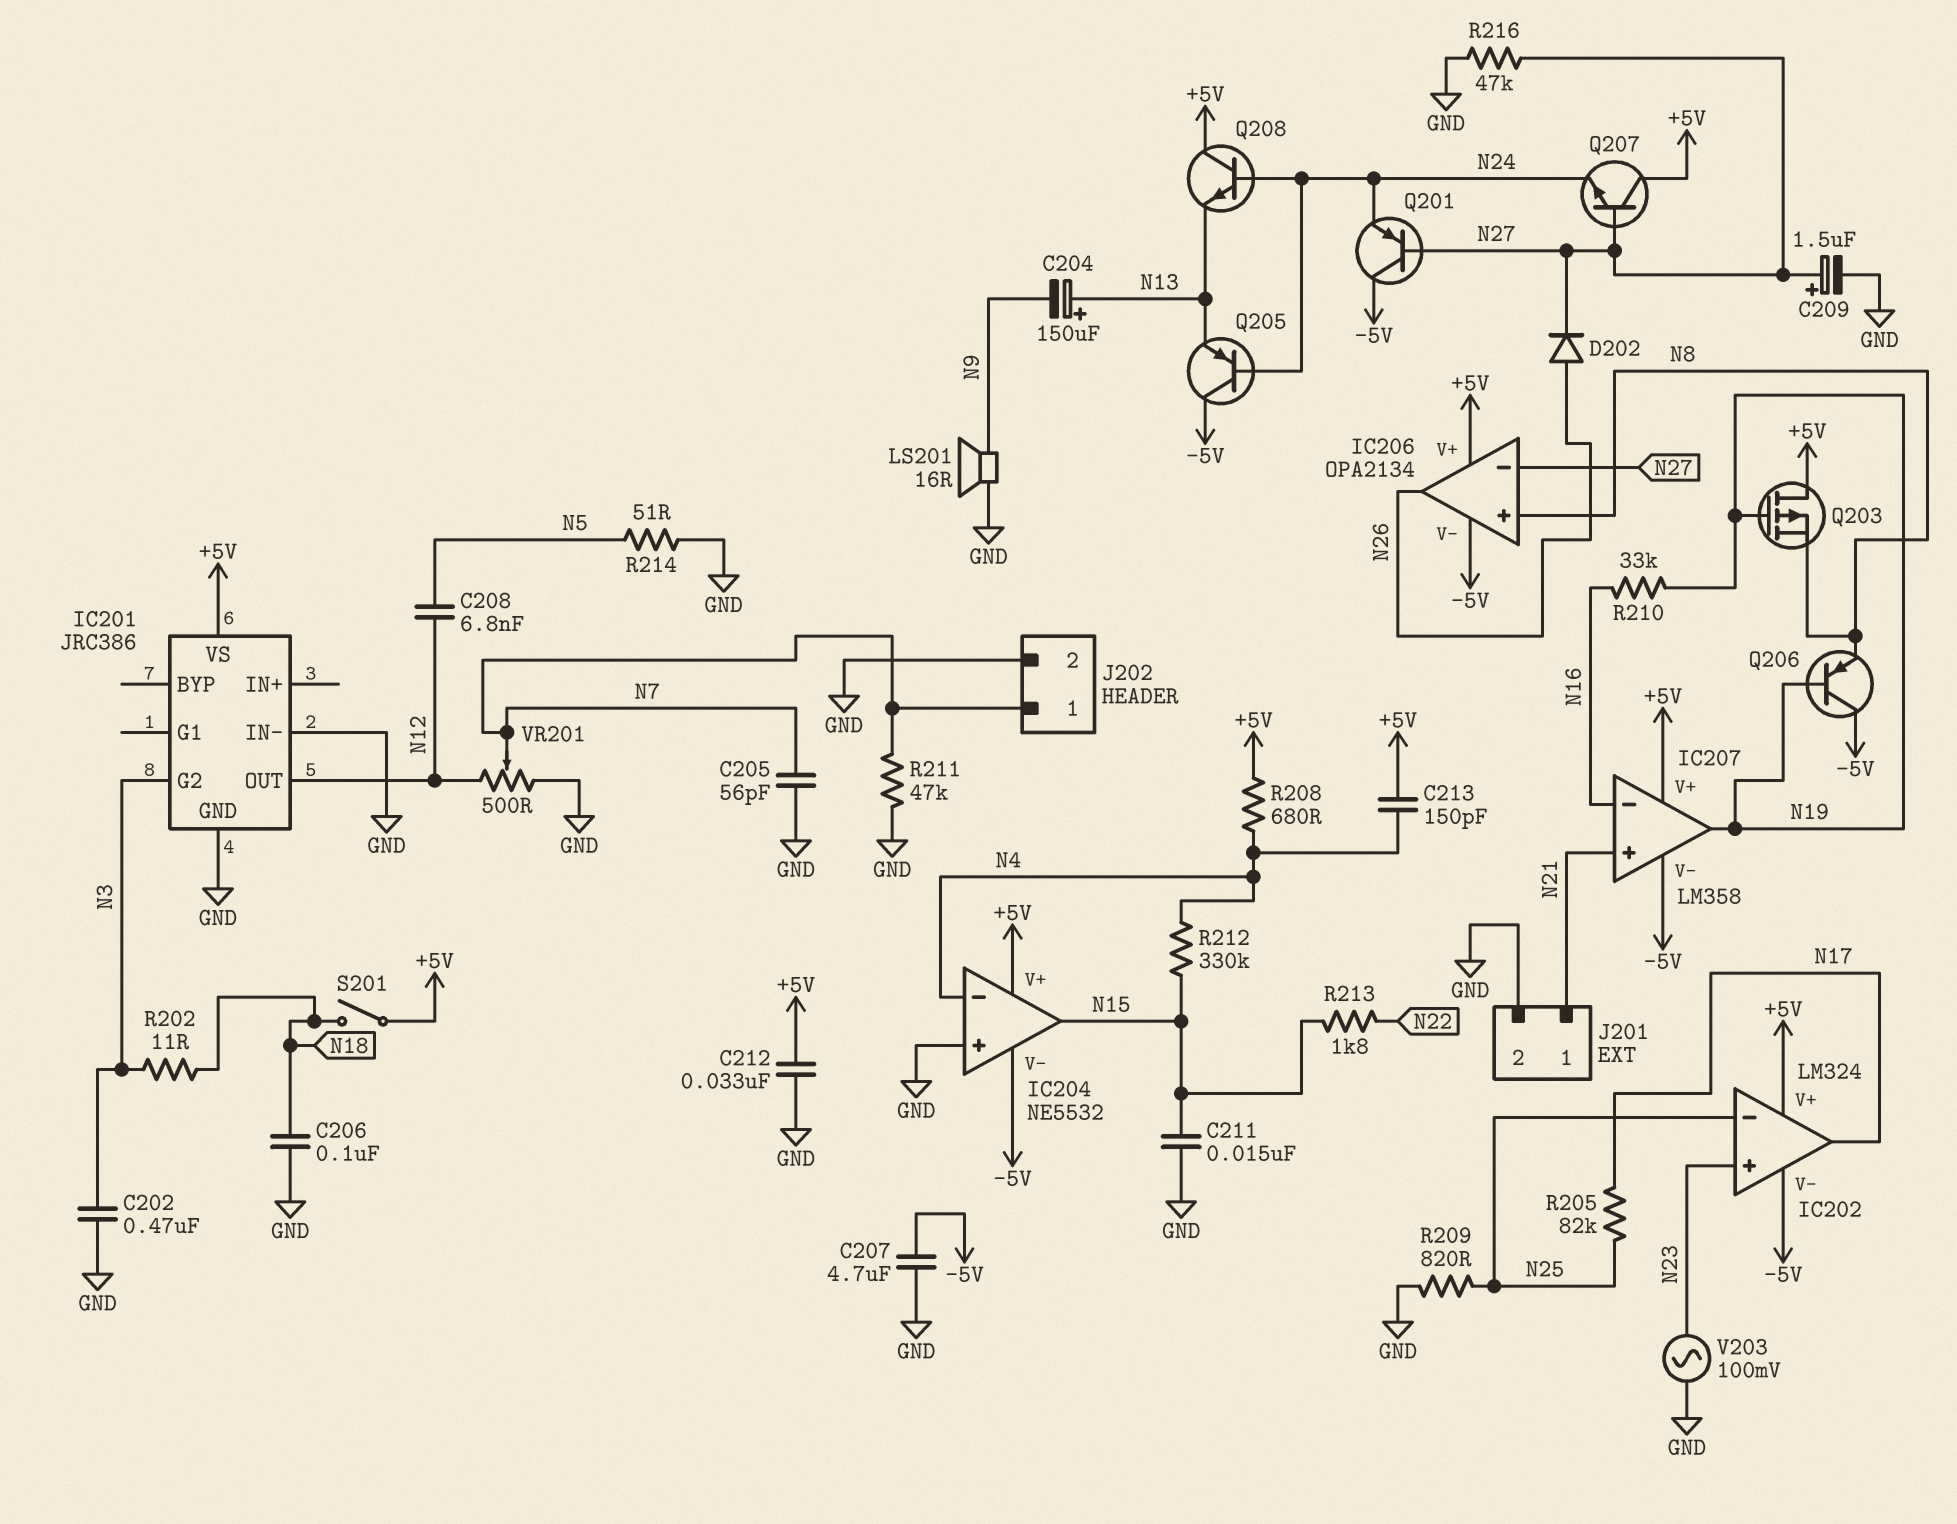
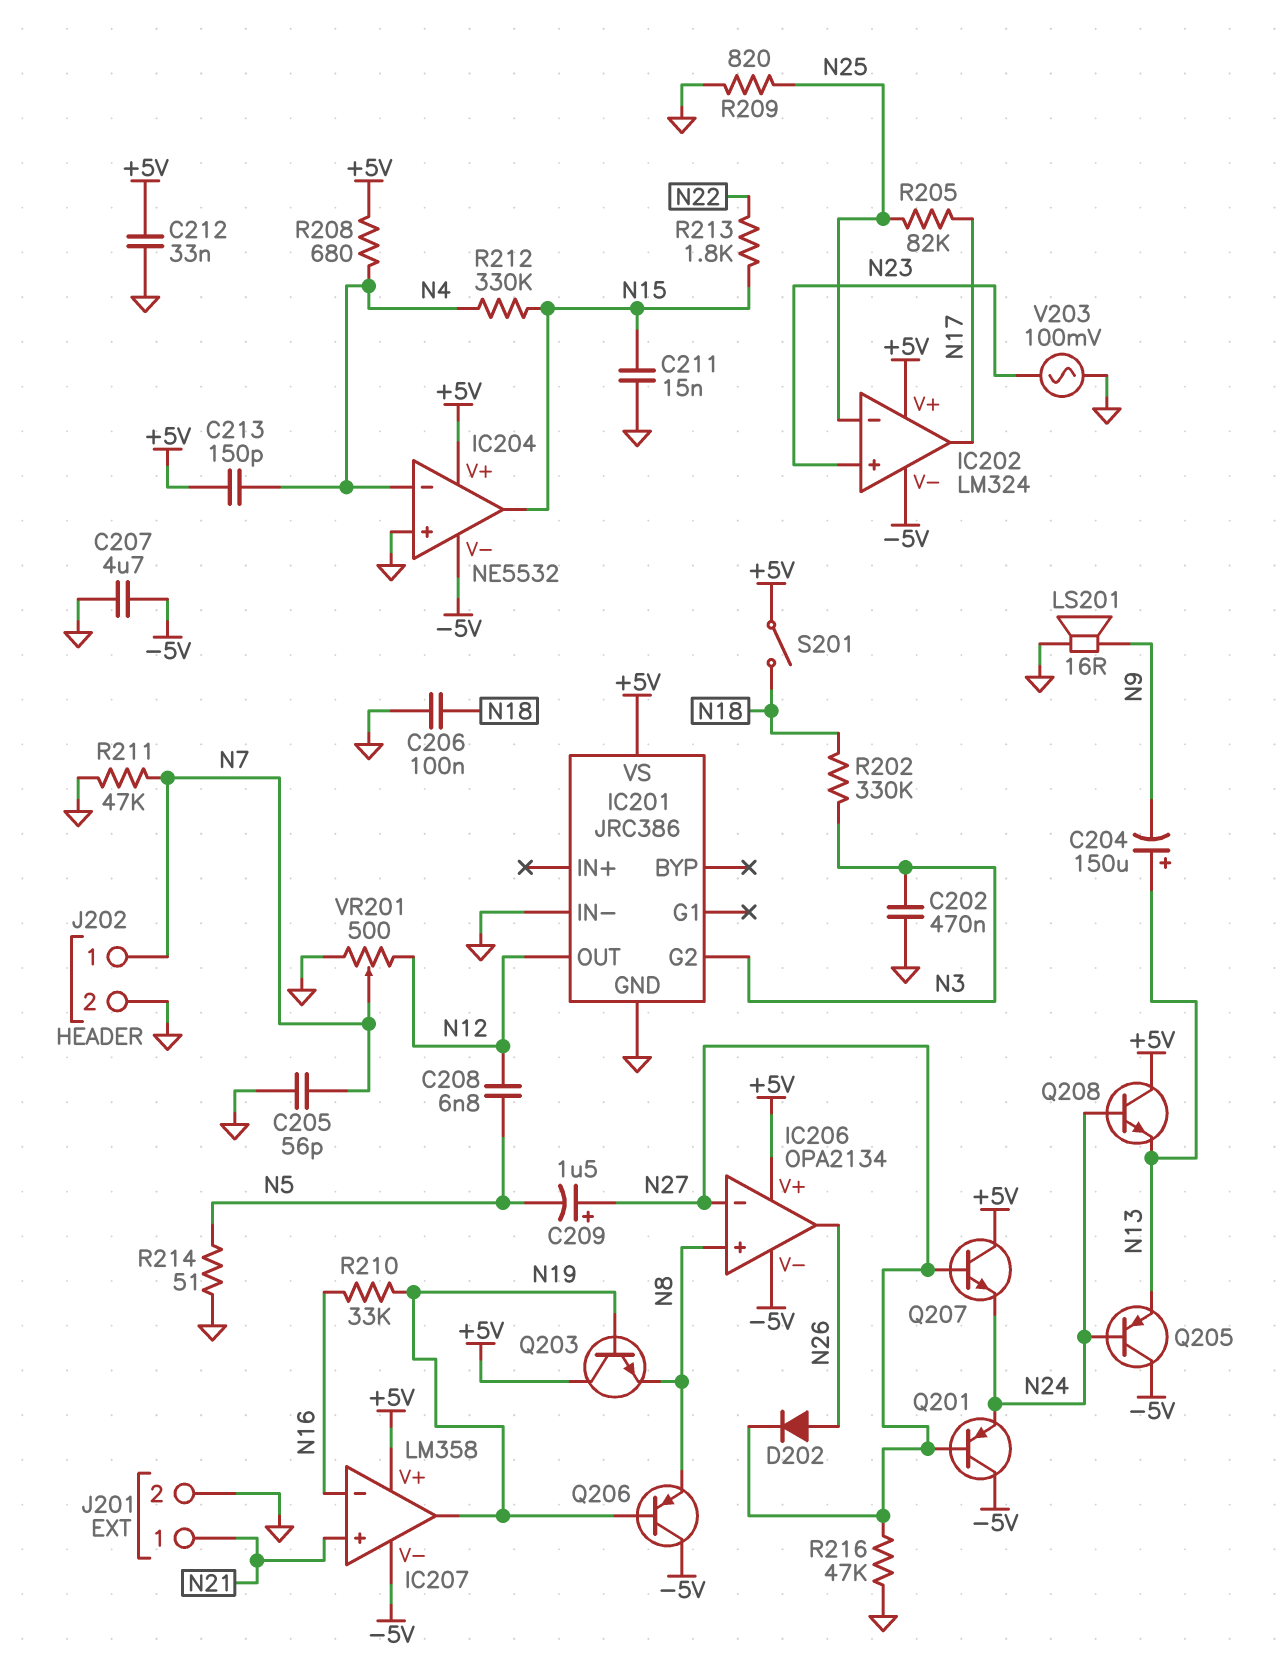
C209: 1.5uF (plus N27, minus GND) -> 1.5uF (plus N27, minus N5)
Q203: PMOS (G N19, D +5V, S N8) -> NPN (B N19, C +5V, E N8)
R202: 11 (N3, N18) -> 330k (N3, N18)

